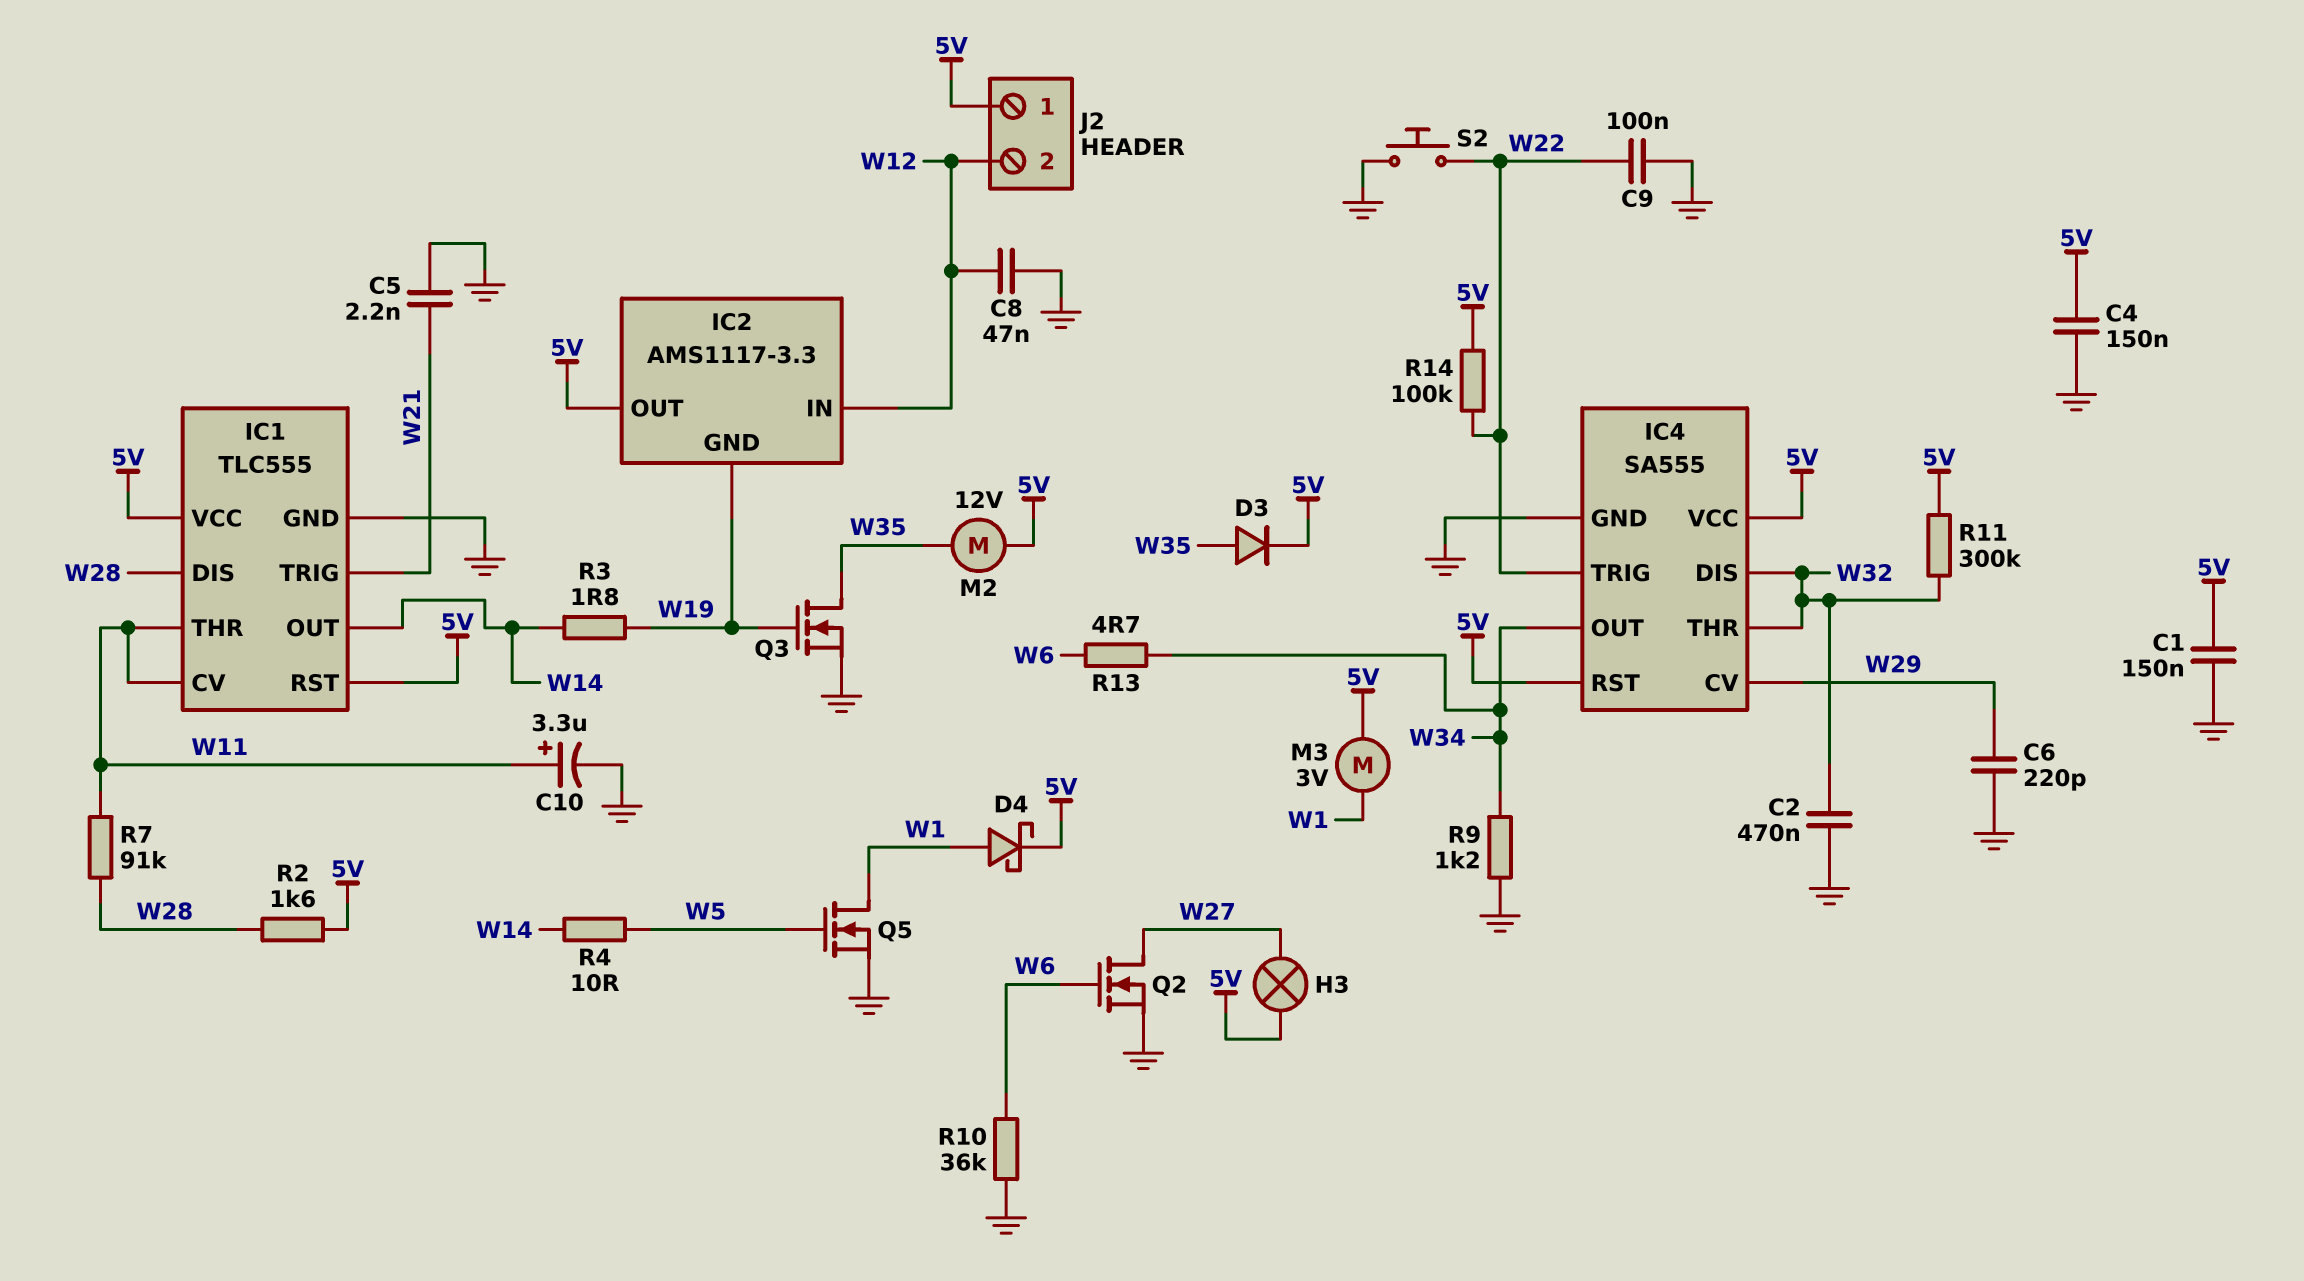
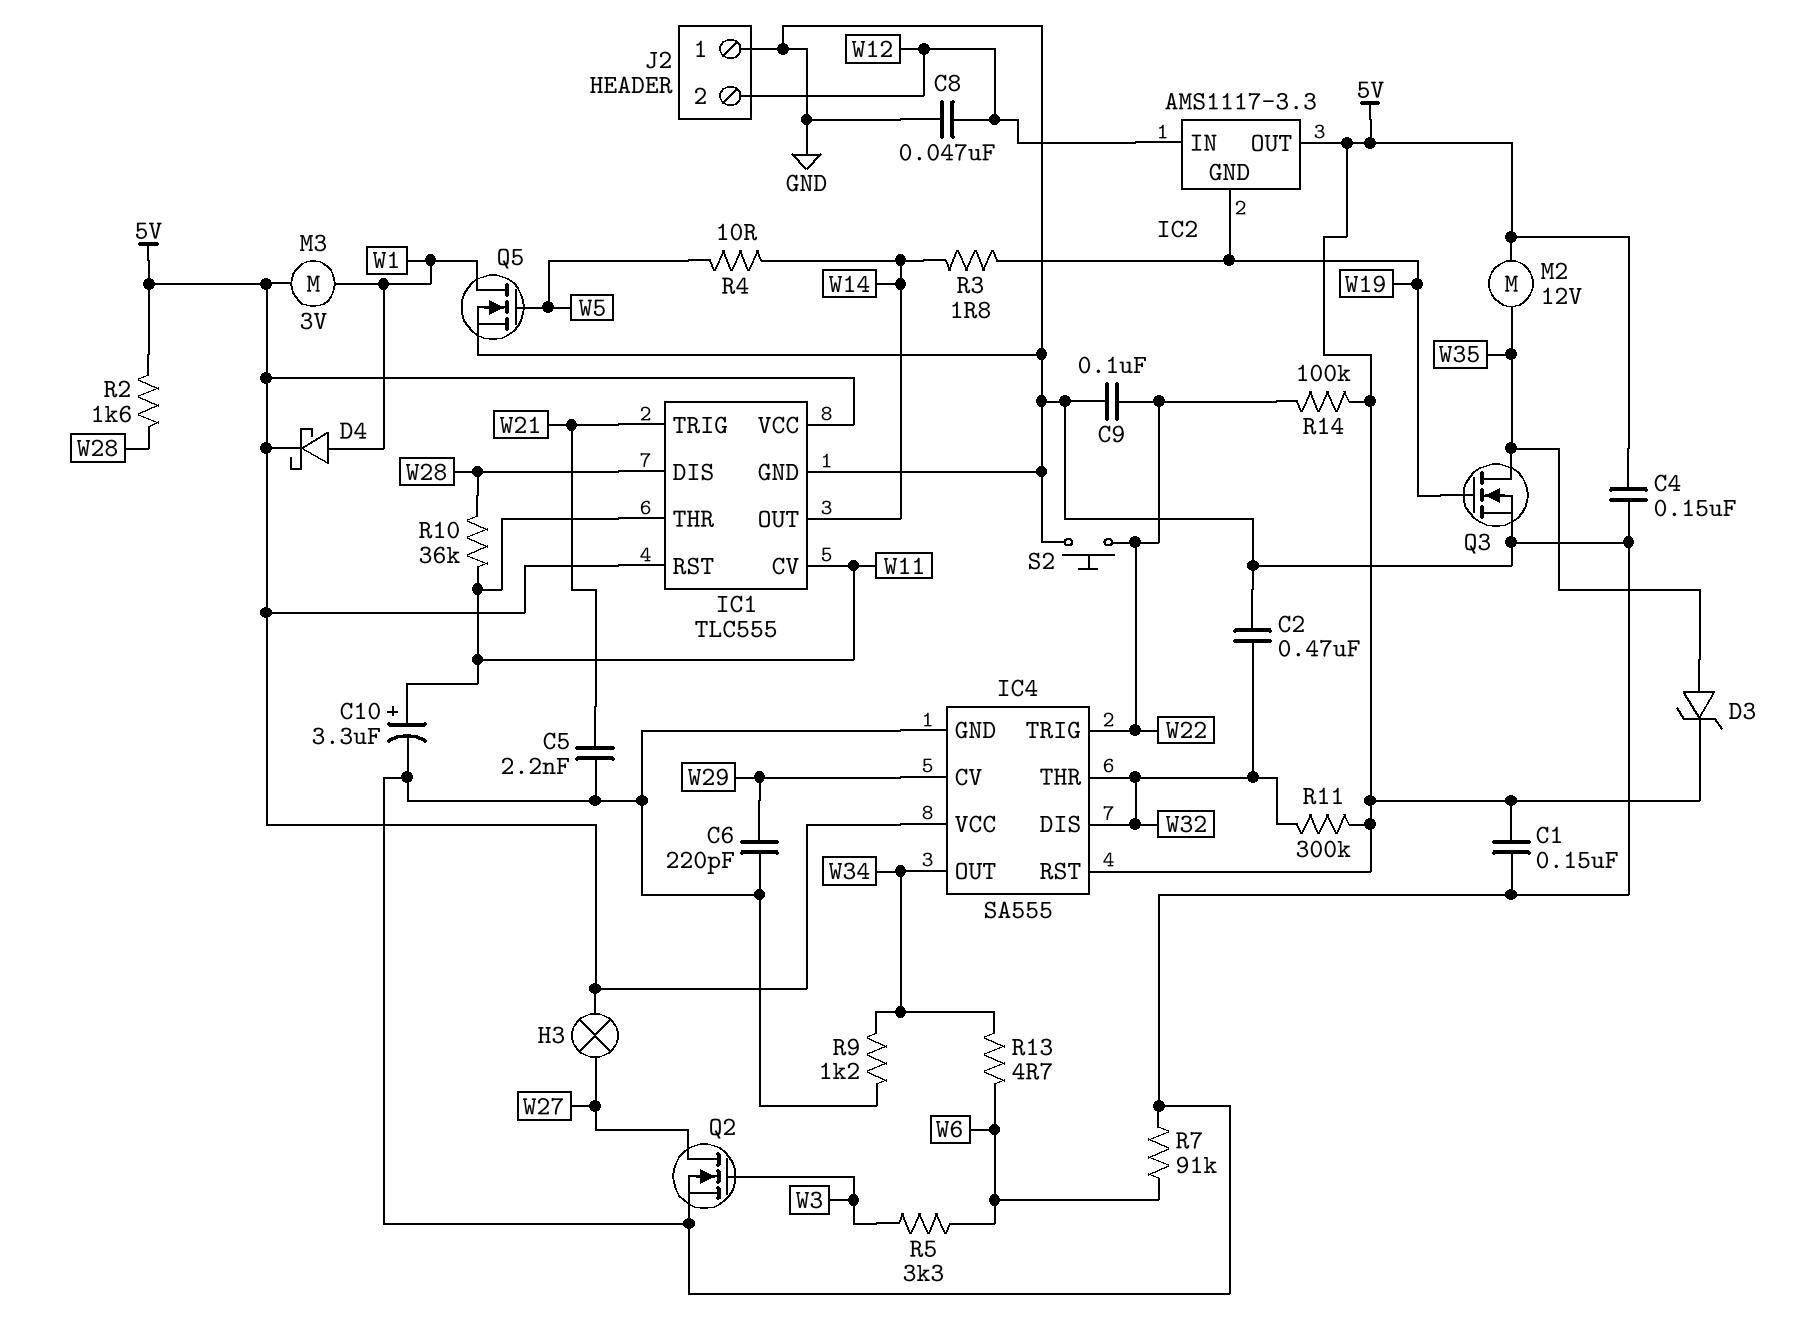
D3: diode (A W35, K 5V) -> zener (A W35, K 5V)
J2 pin 1: 5V -> GND
Q2: NMOS (G W6, D W27, S GND) -> NMOS (G W3, D W27, S GND)
R5: none -> 3.3k (W3, W6)
R7: 91k (W11, W28) -> 91k (GND, W6)
R10: 36k (GND, W6) -> 36k (W11, W28)

